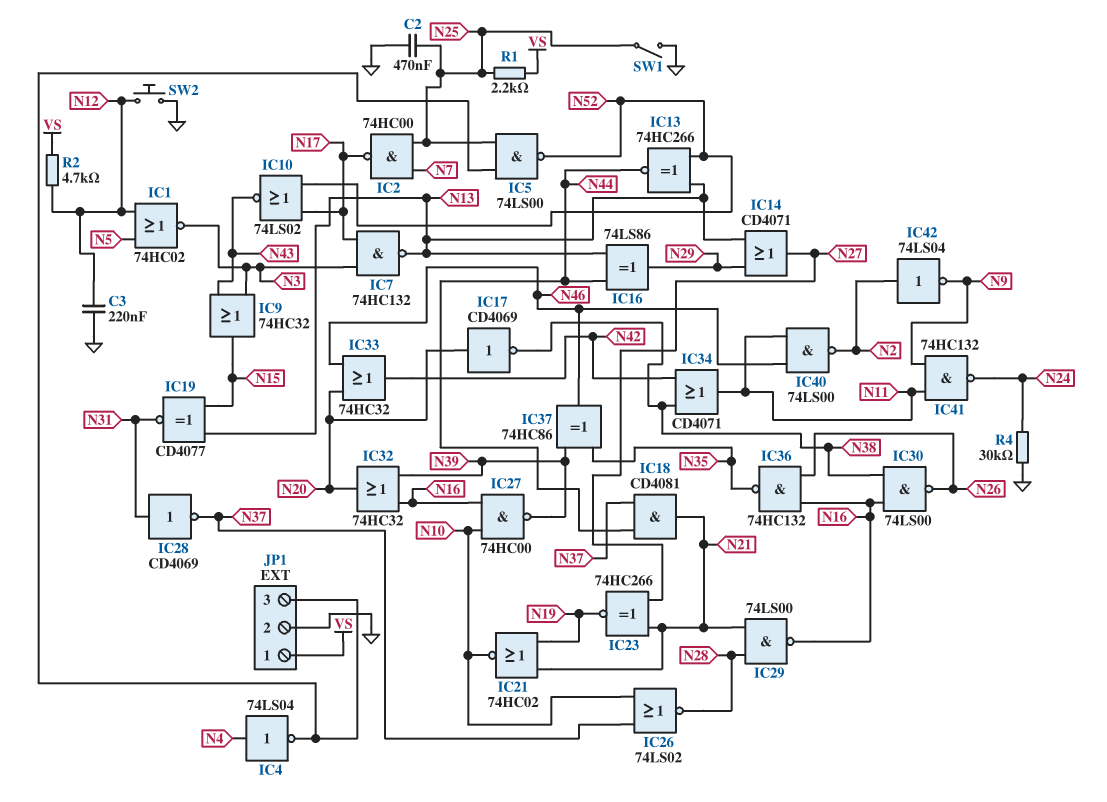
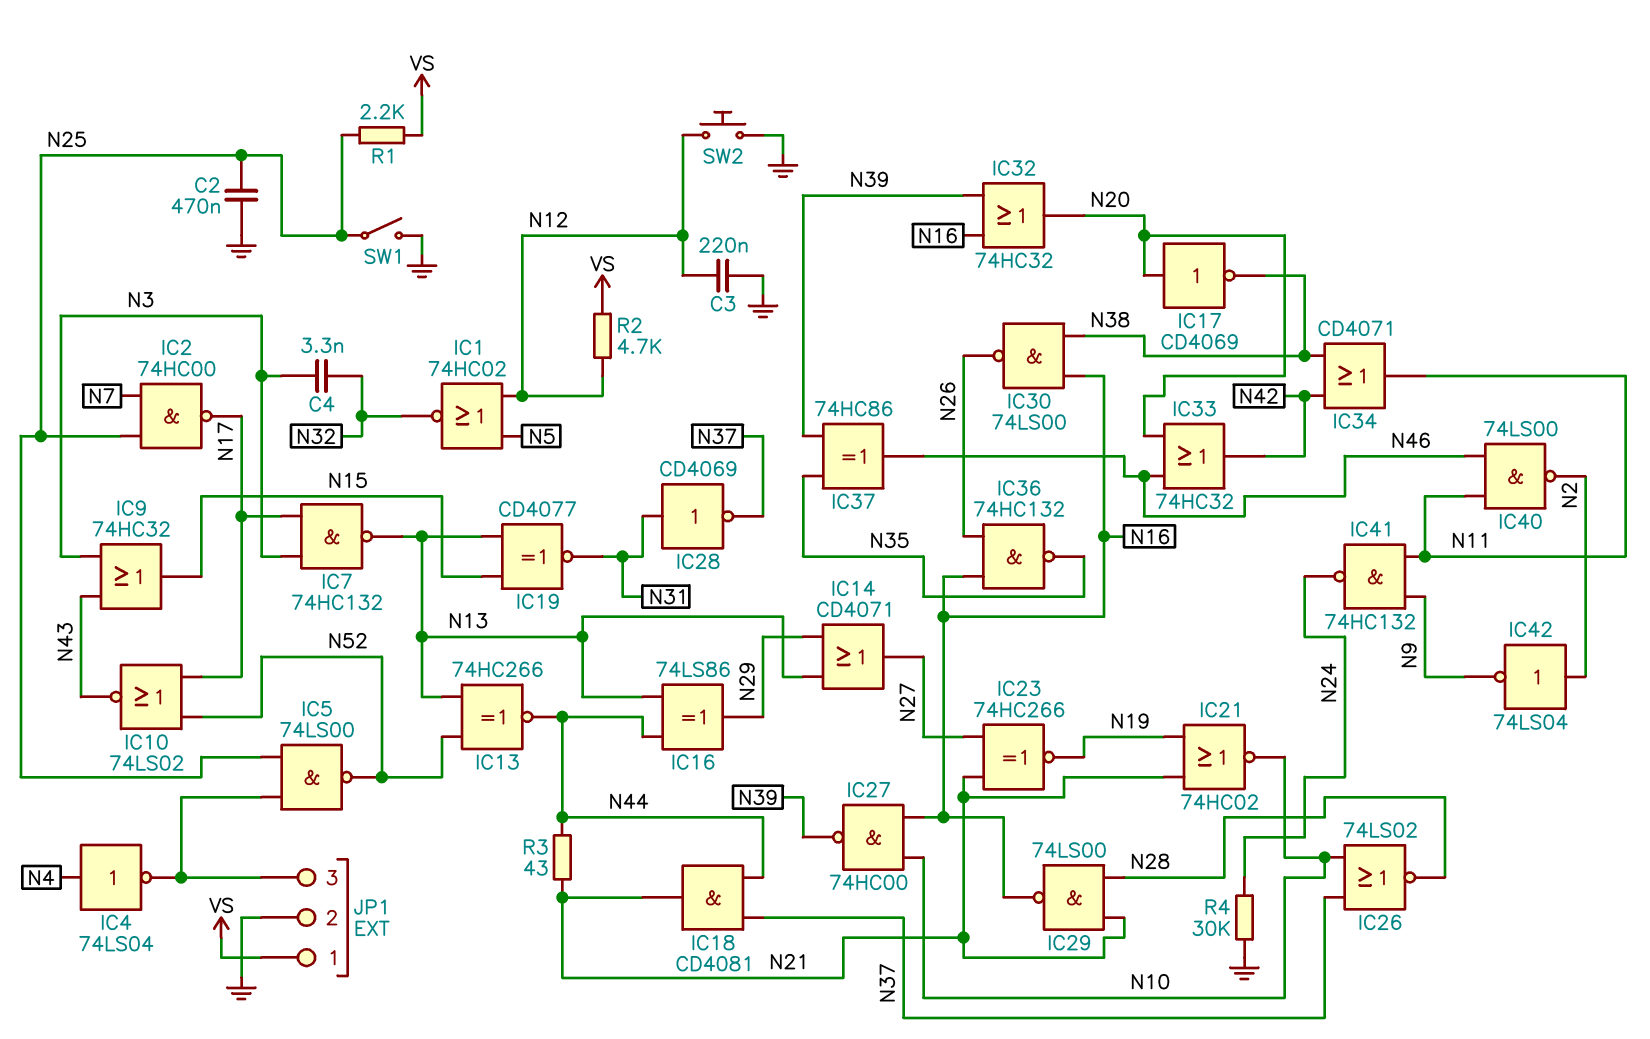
C4: none -> 3.3nF (N3, N32)
IC1: NOR 74HC02 (in N5, in N12, out N3) -> NOR 74HC02 (in N5, in N12, out N32)
R3: none -> 43 (N21, N44)

